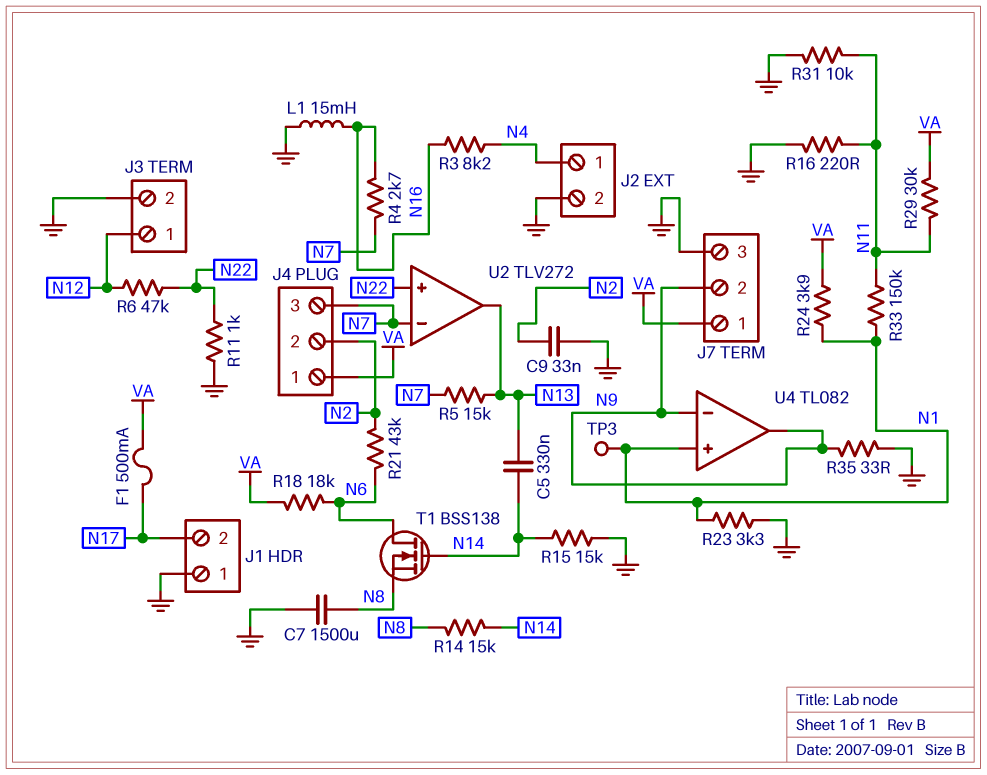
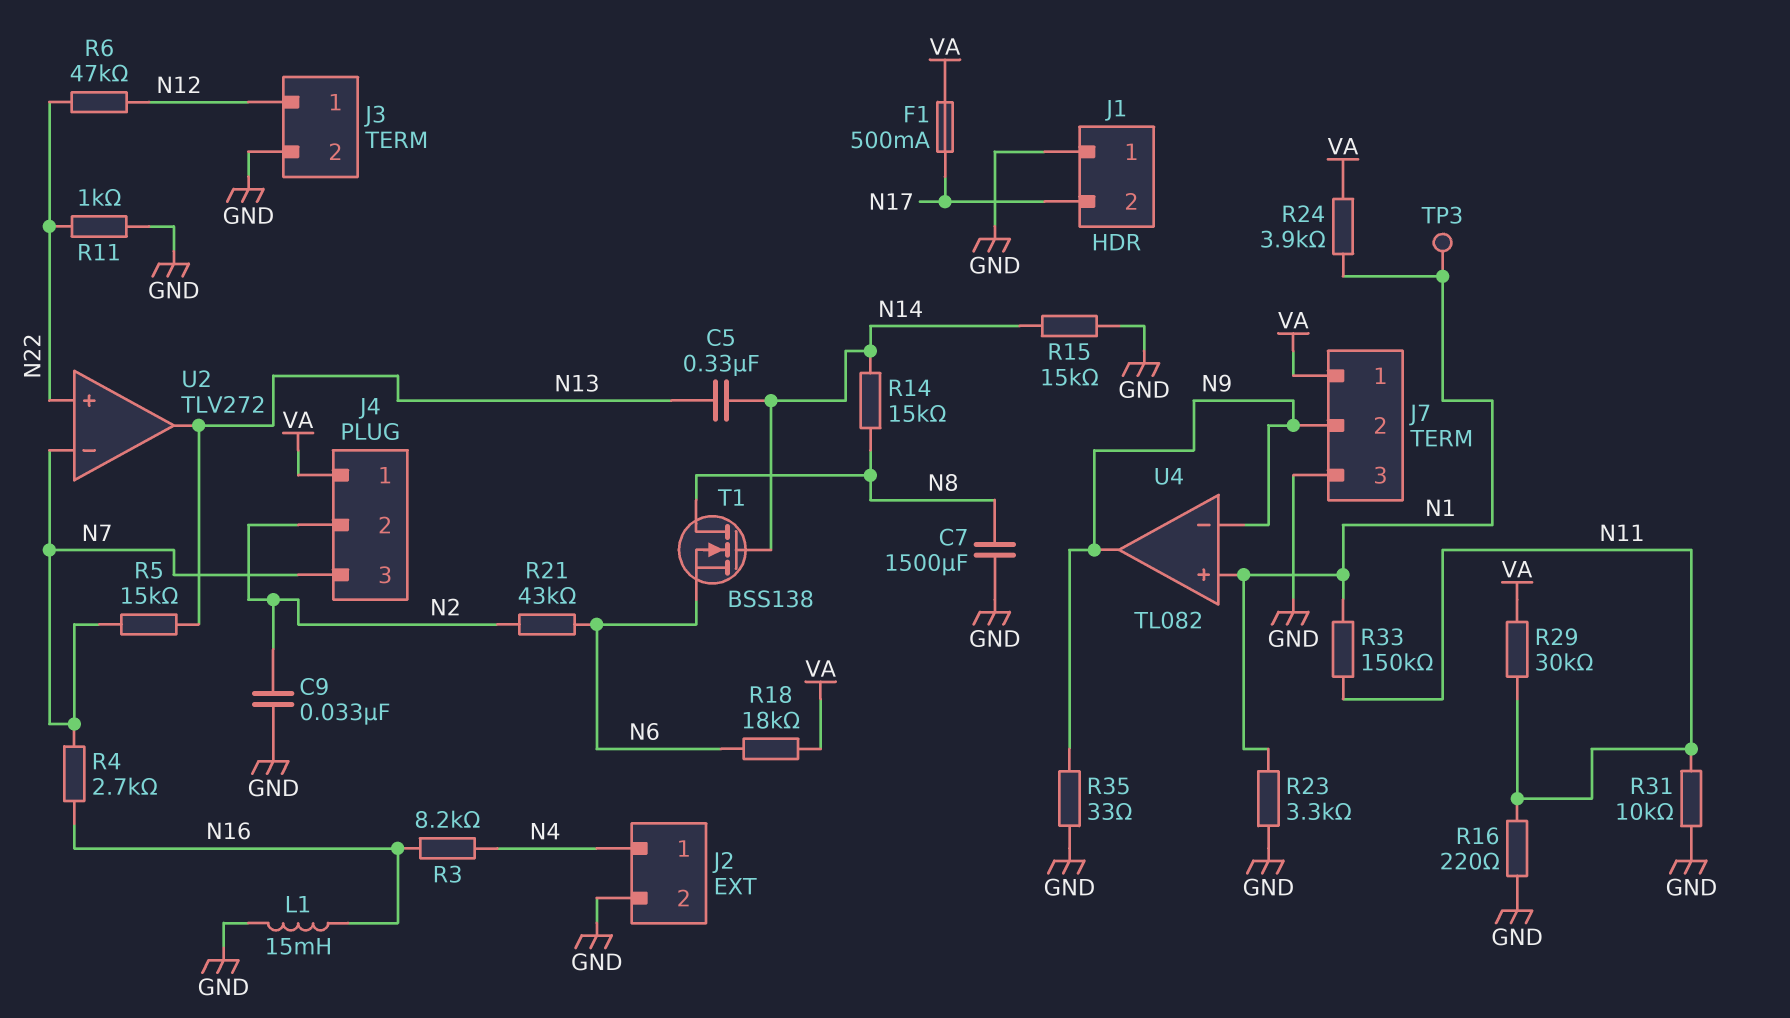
T1: NMOS BSS138 (G N14, D N6, S N8) -> NMOS BSS138 (G N14, D N8, S N6)

